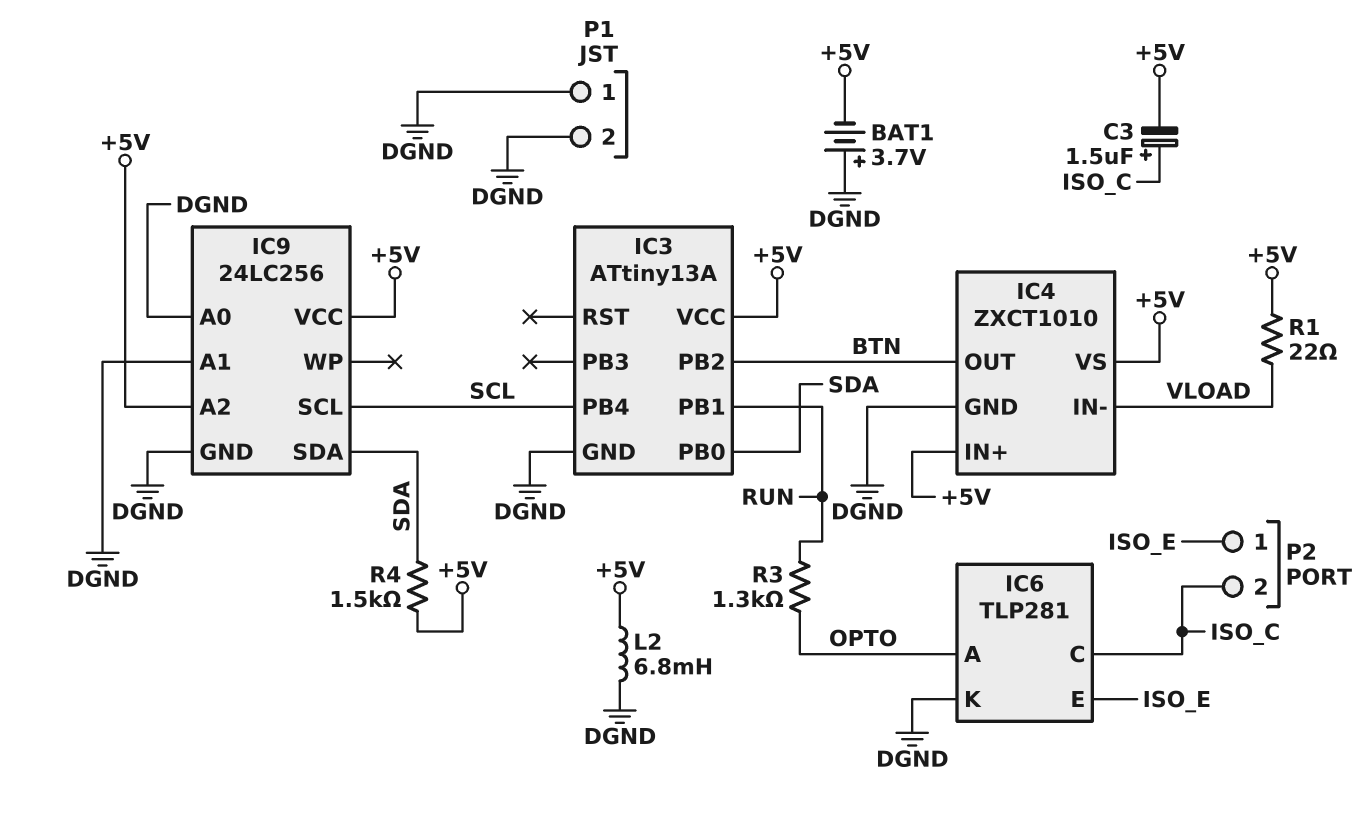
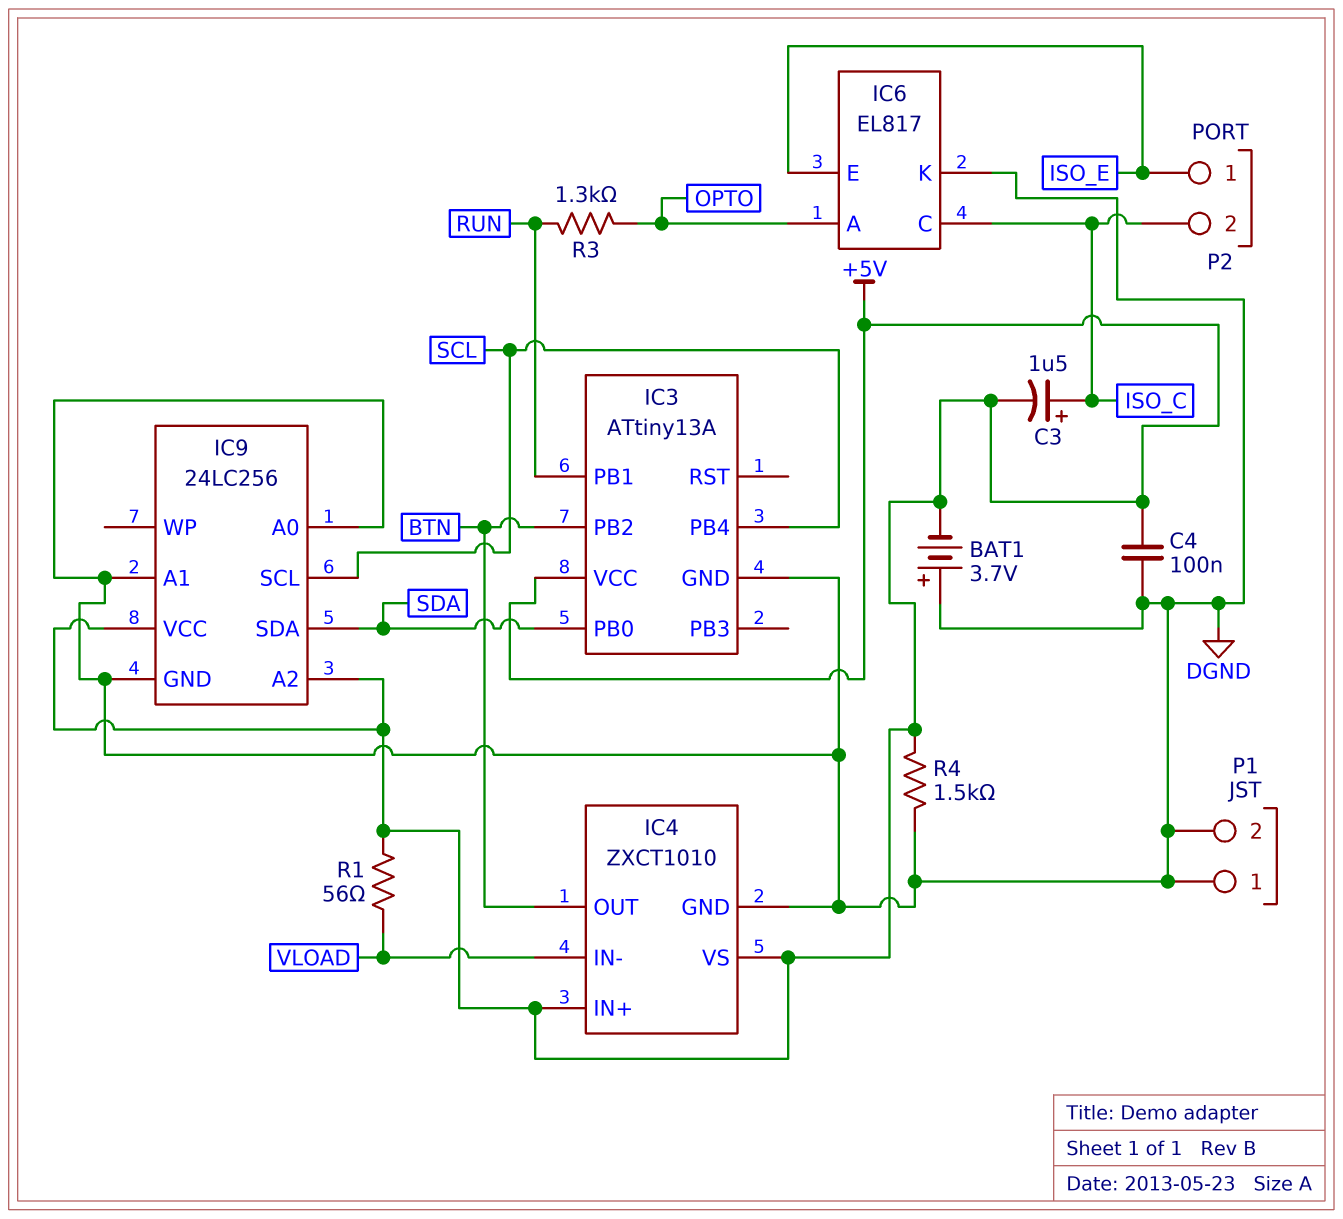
C4: none -> 100nF (+5V, DGND)
IC6: TLP281 -> EL817
L2: 6.8mH (+5V, DGND) -> none
R1: 22 (+5V, VLOAD) -> 56 (+5V, VLOAD)
R4: 1.5k (+5V, SDA) -> 1.5k (+5V, DGND)

